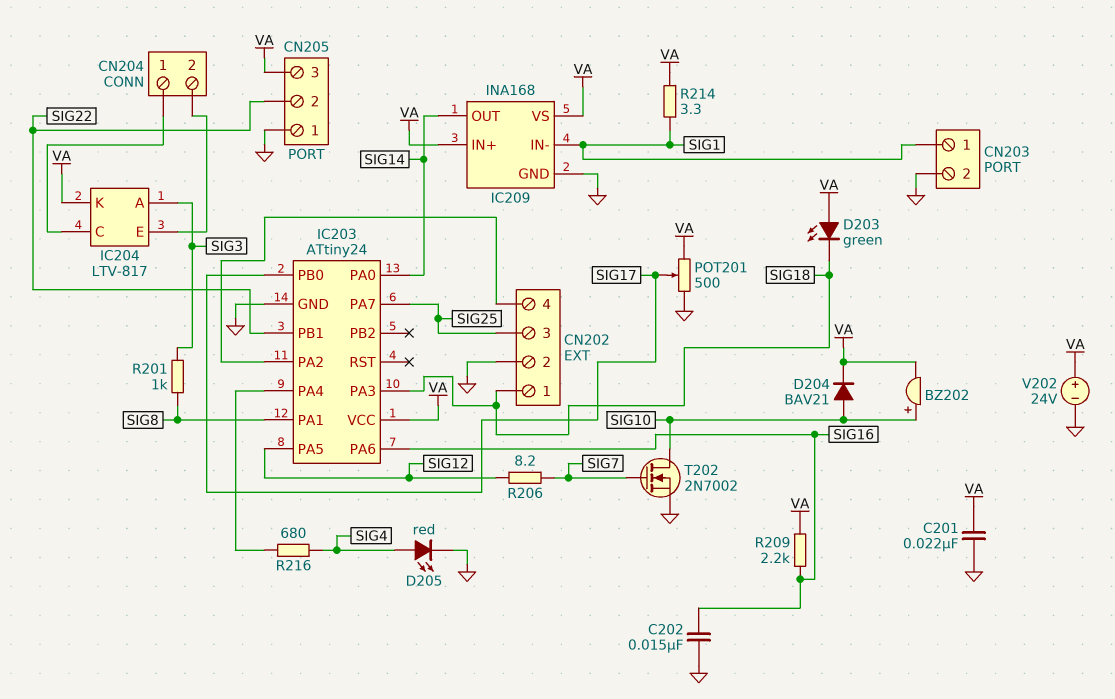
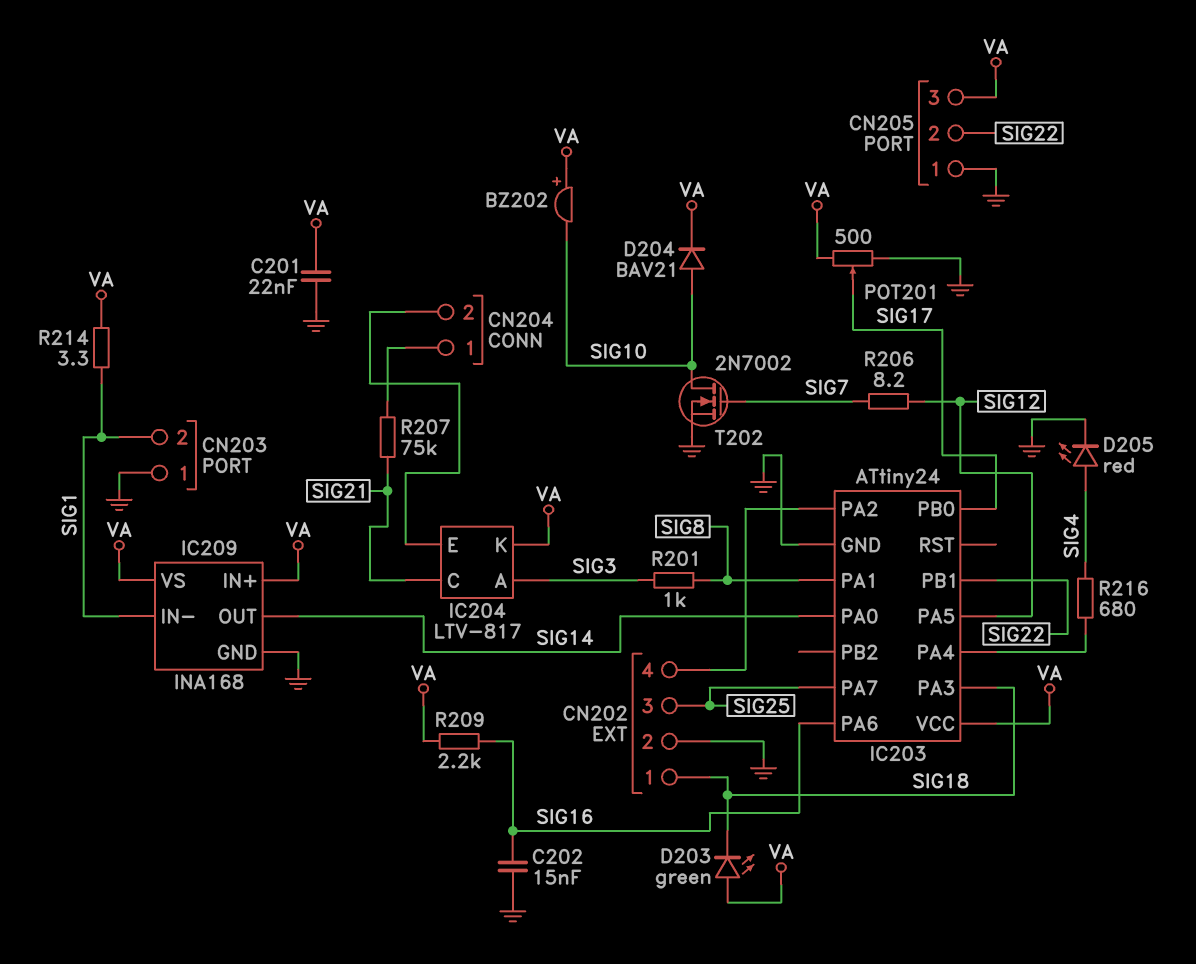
BZ202: buzzer (plus SIG10, minus VA) -> buzzer (plus VA, minus SIG10)
CN203 pin 1: SIG1 -> GND
CN203 pin 2: GND -> SIG1
IC204 pin C: CN204/1 -> SIG21
R207: none -> 75k (CN204/1, SIG21)
V202: 24V (plus VA, minus GND) -> none

